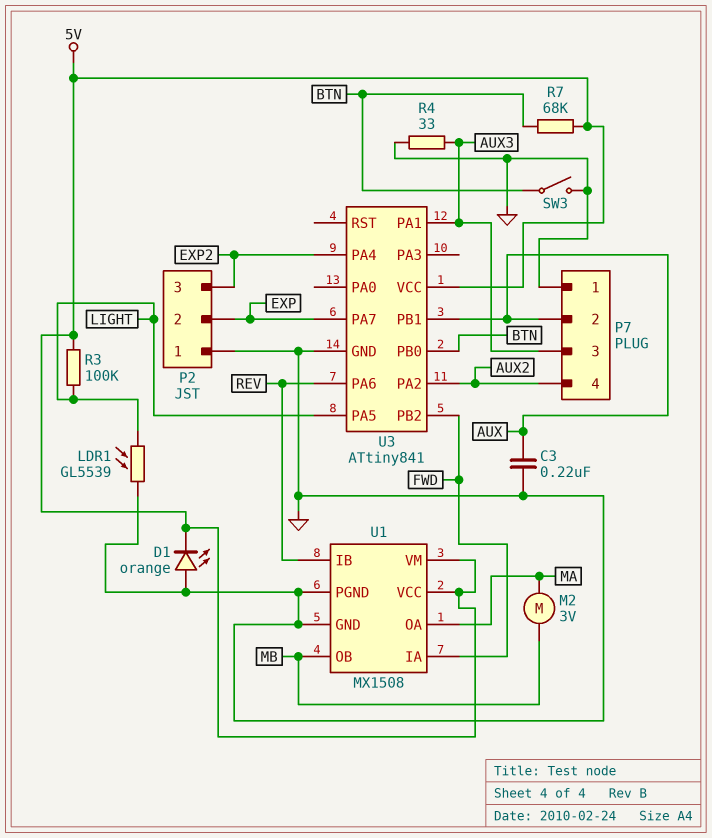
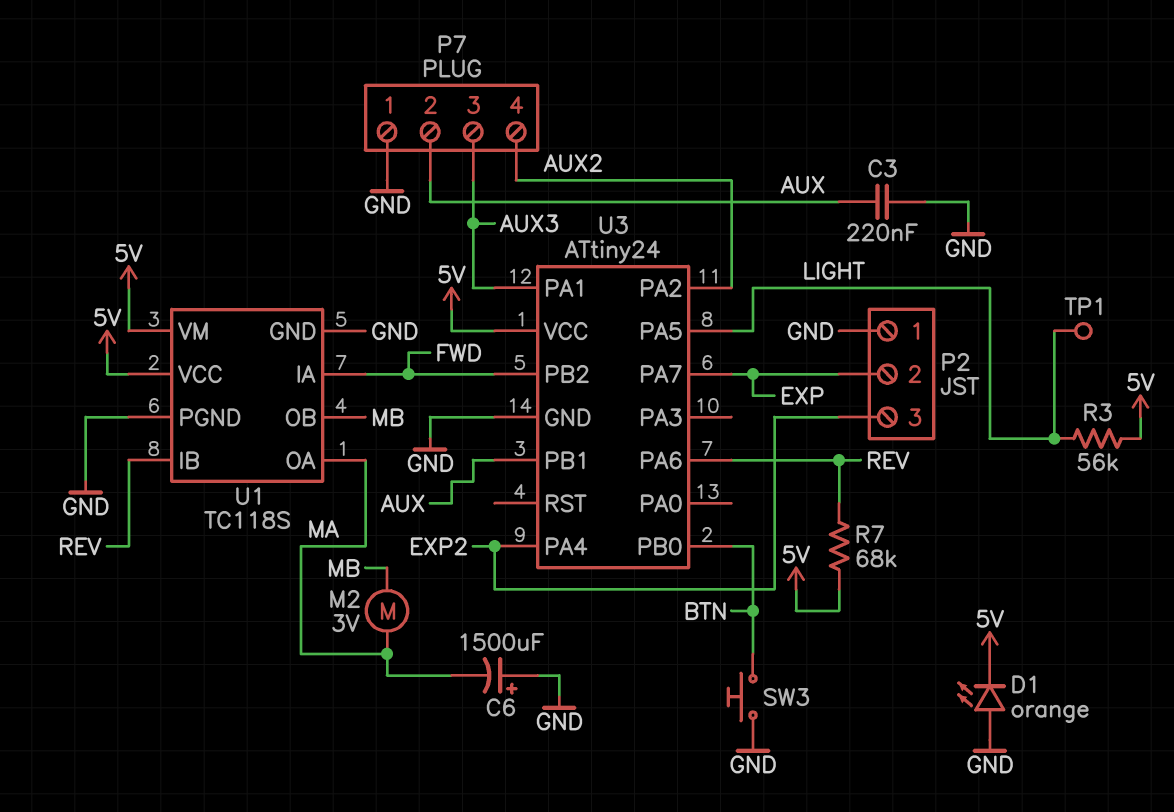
C6: none -> 1500uF (plus GND, minus MA)
LDR1: GL5539 (GND, LIGHT) -> none
R3: 100k (5V, LIGHT) -> 56k (5V, LIGHT)
R4: 33 (AUX3, GND) -> none
R7: 68k (5V, BTN) -> 68k (5V, REV)
SW3: switch (BTN, GND) -> button (BTN, GND)
TP1: none -> test point (LIGHT)
U1: MX1508 -> TC118S
U3: ATtiny841 -> ATtiny24

